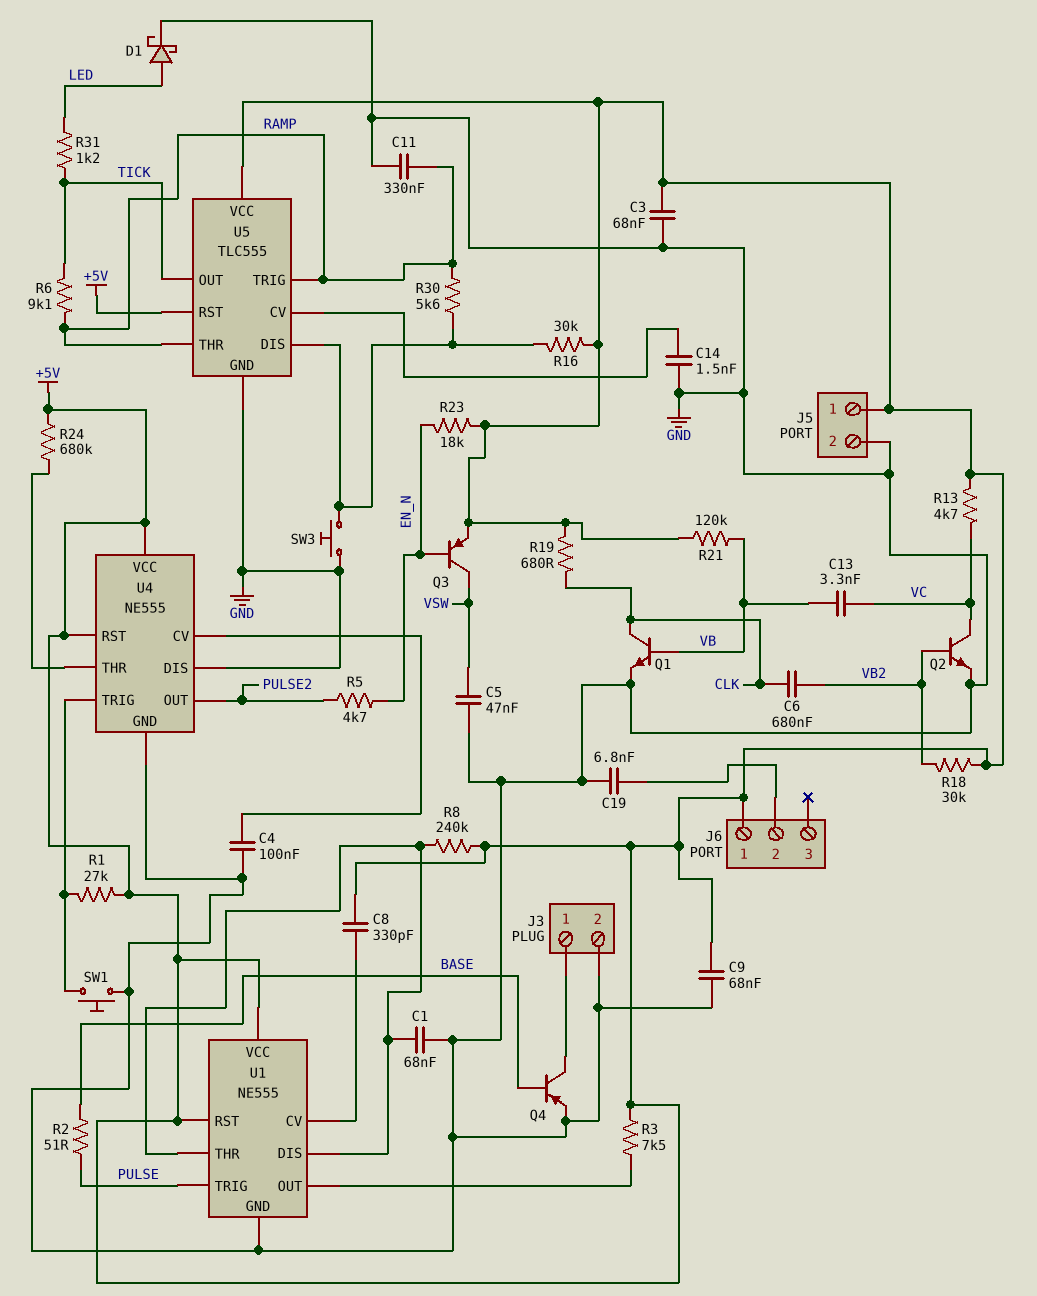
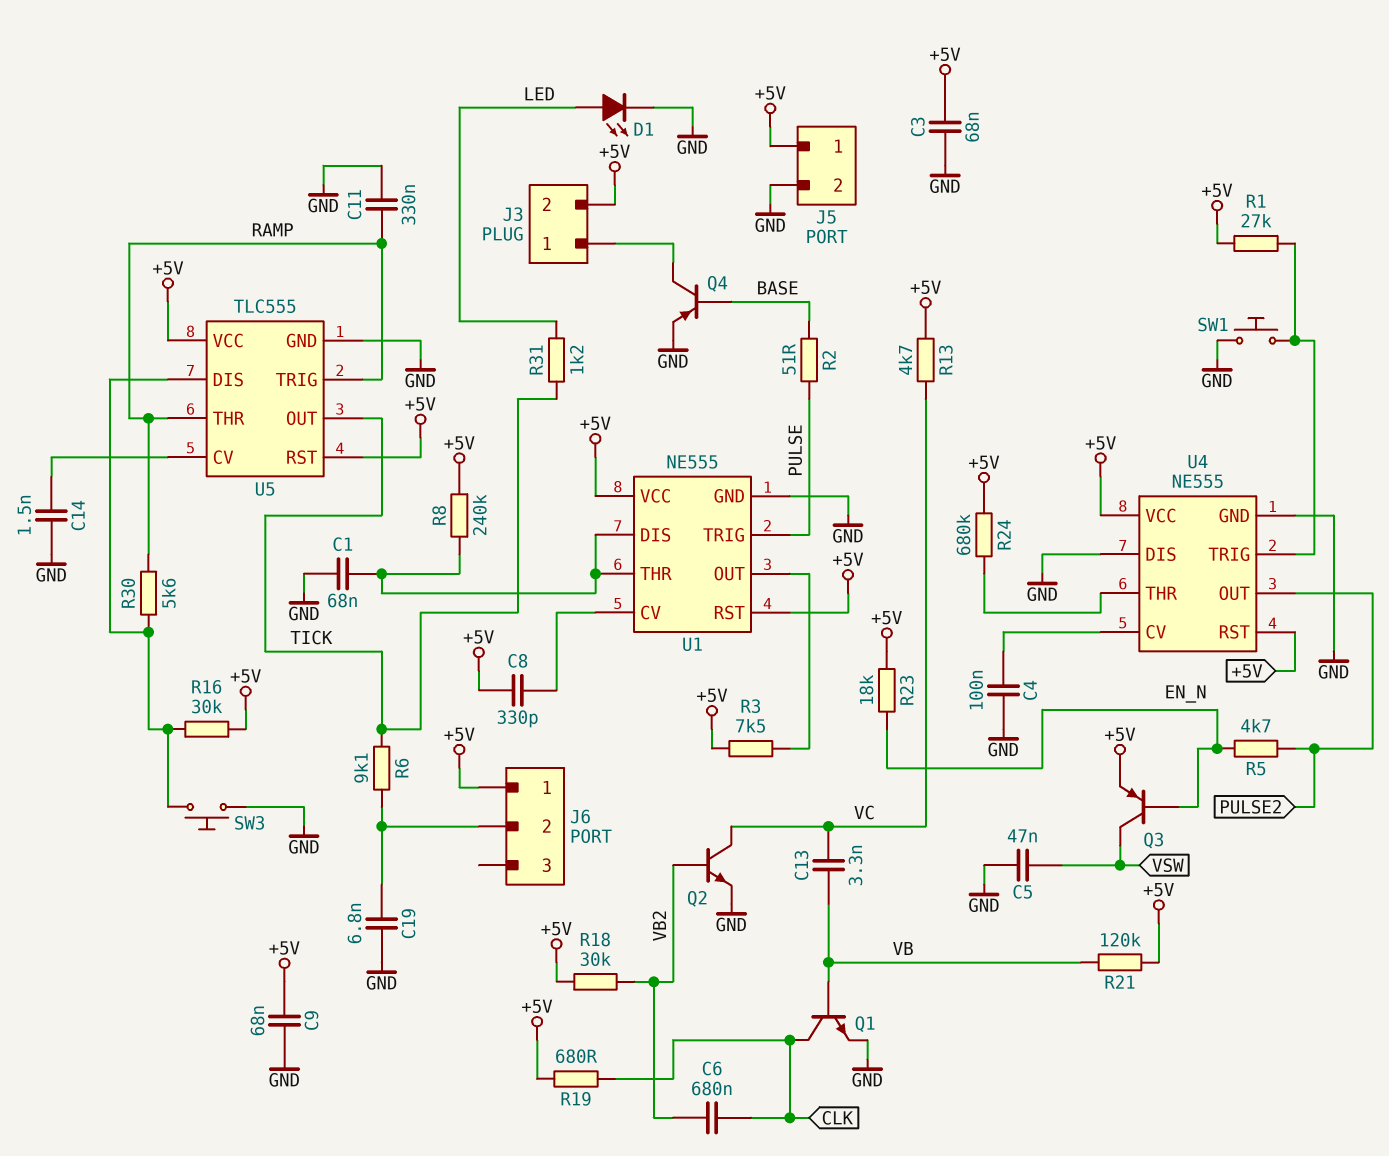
D1: schottky (A LED, K GND) -> LED (A LED, K GND)
J3 pin 2: GND -> +5V
R6: 9.1k (RAMP, TICK) -> 9.1k (J6/2, TICK)

